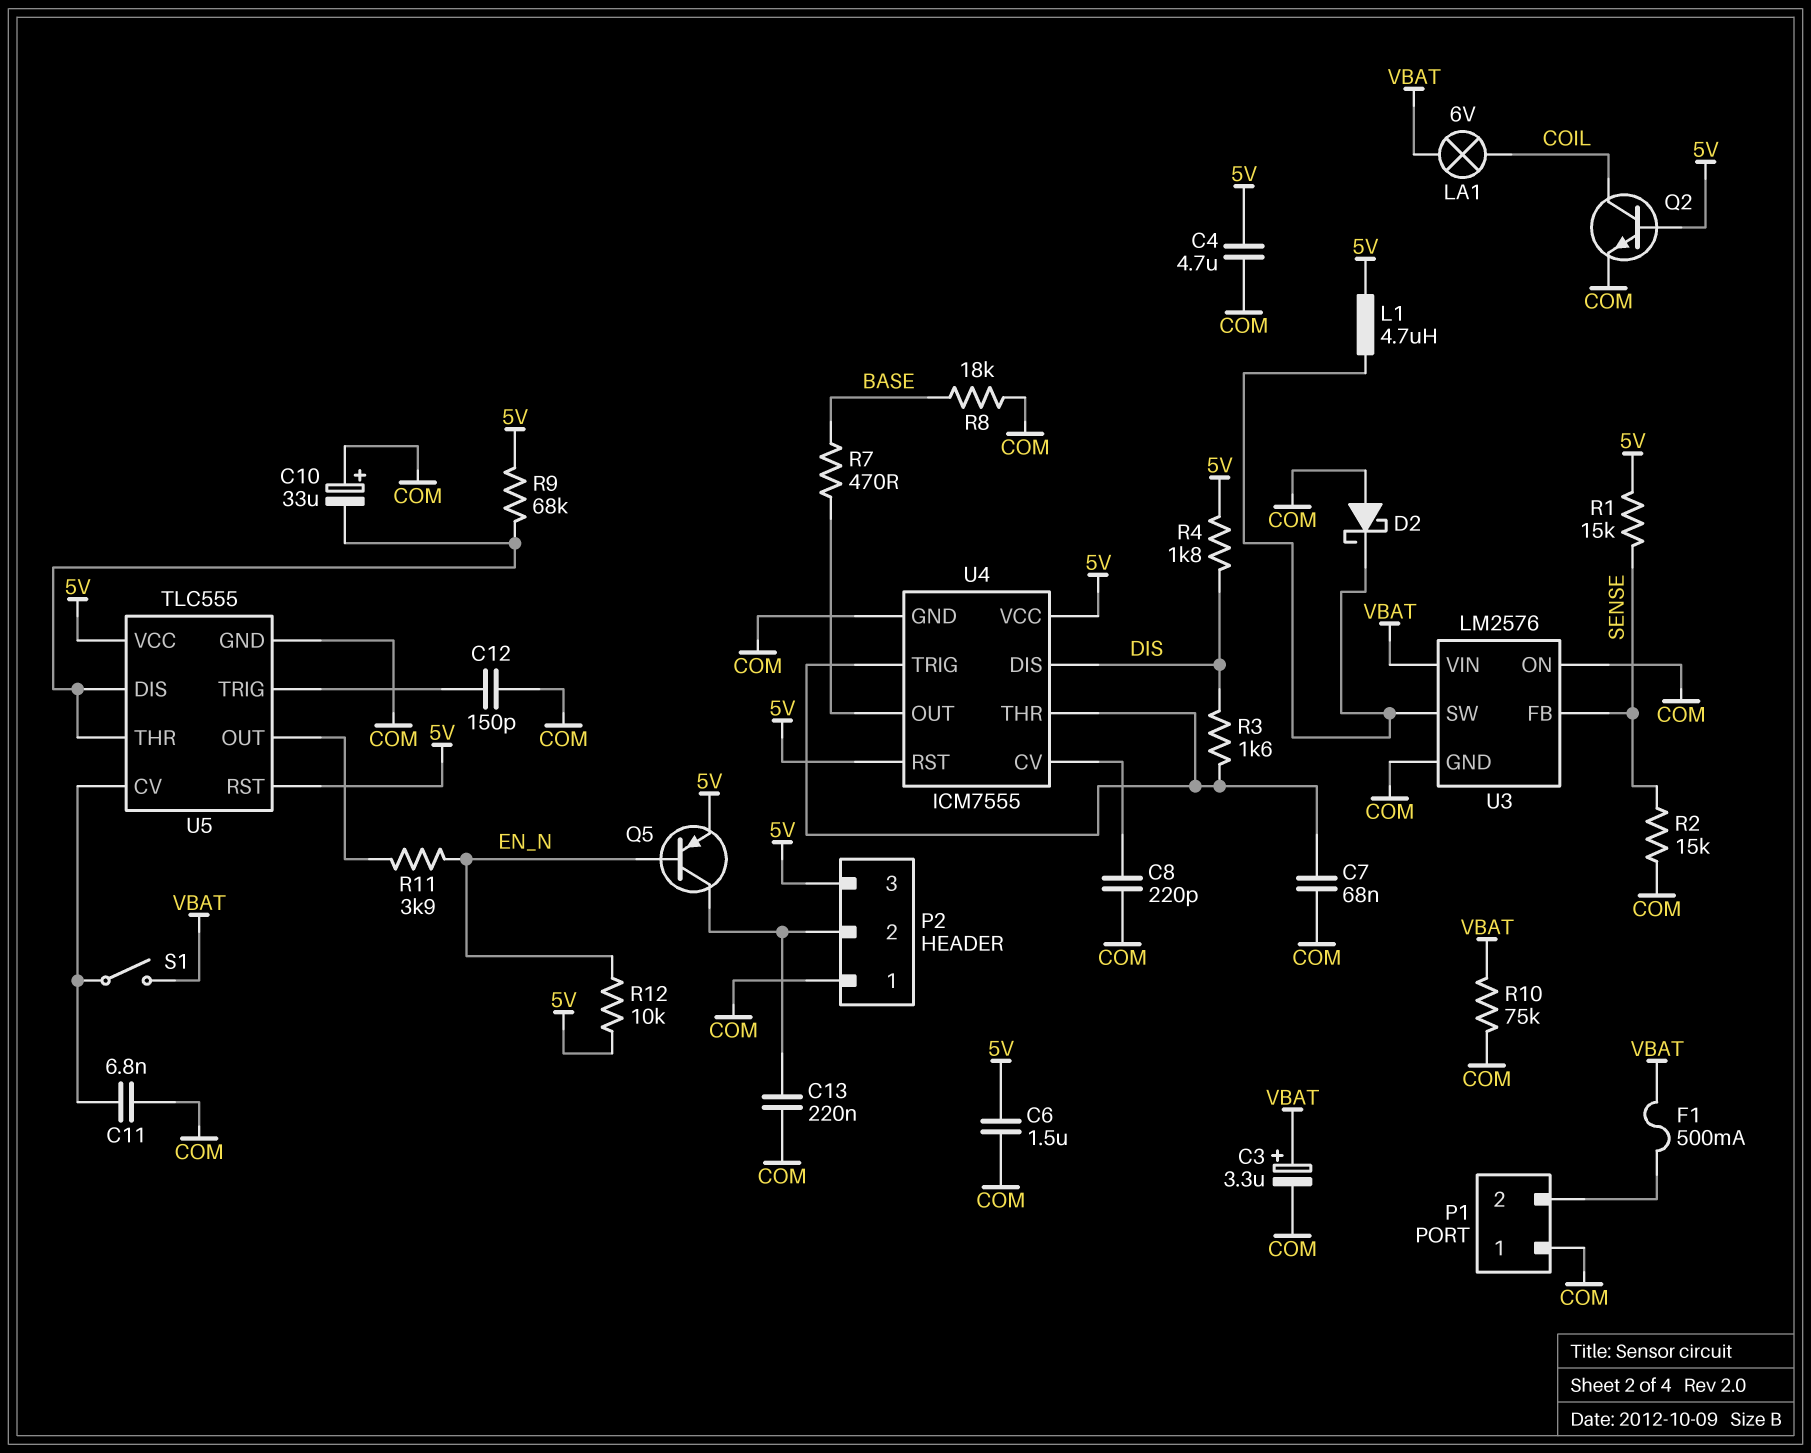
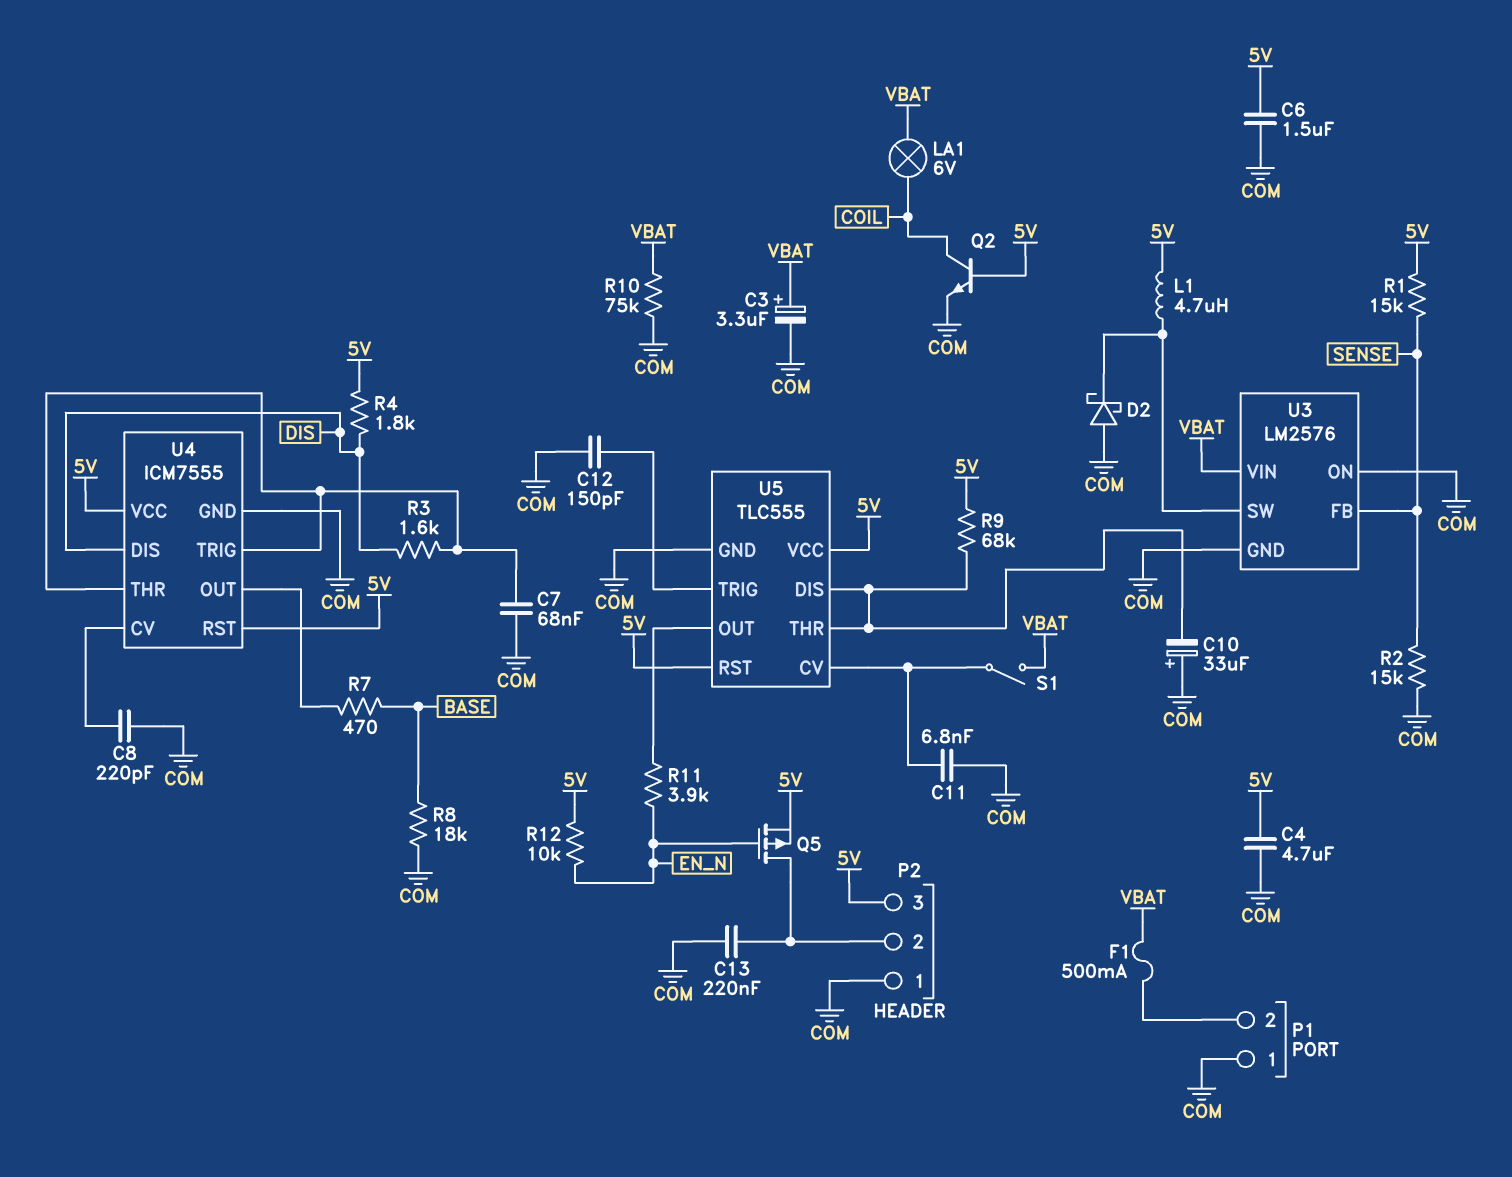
Q5: PNP (B EN_N, C P2/2, E 5V) -> PMOS (G EN_N, D P2/2, S 5V)

